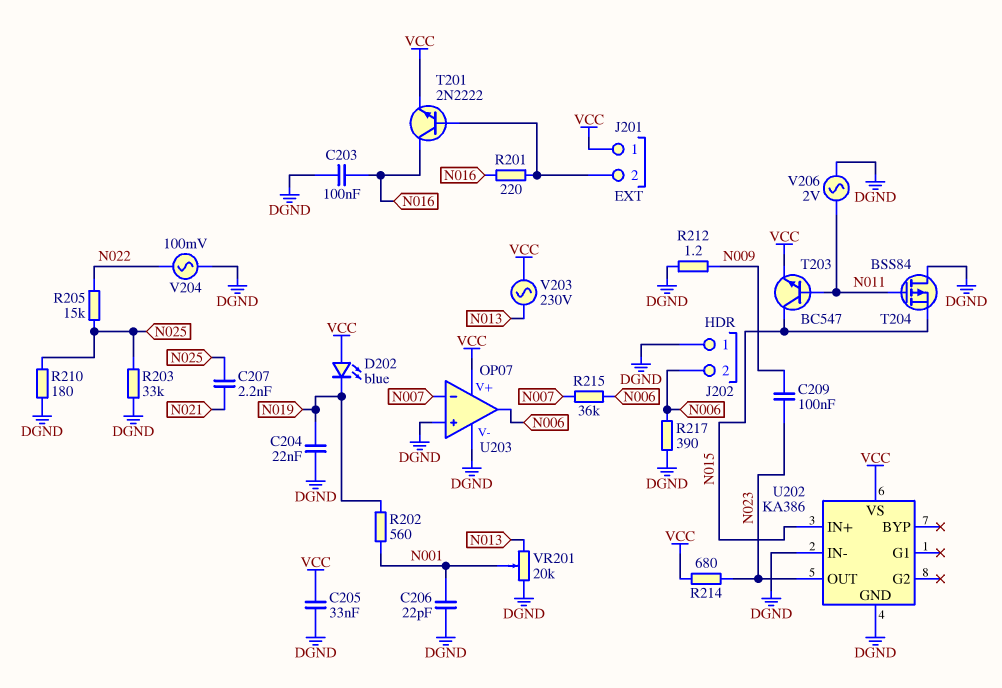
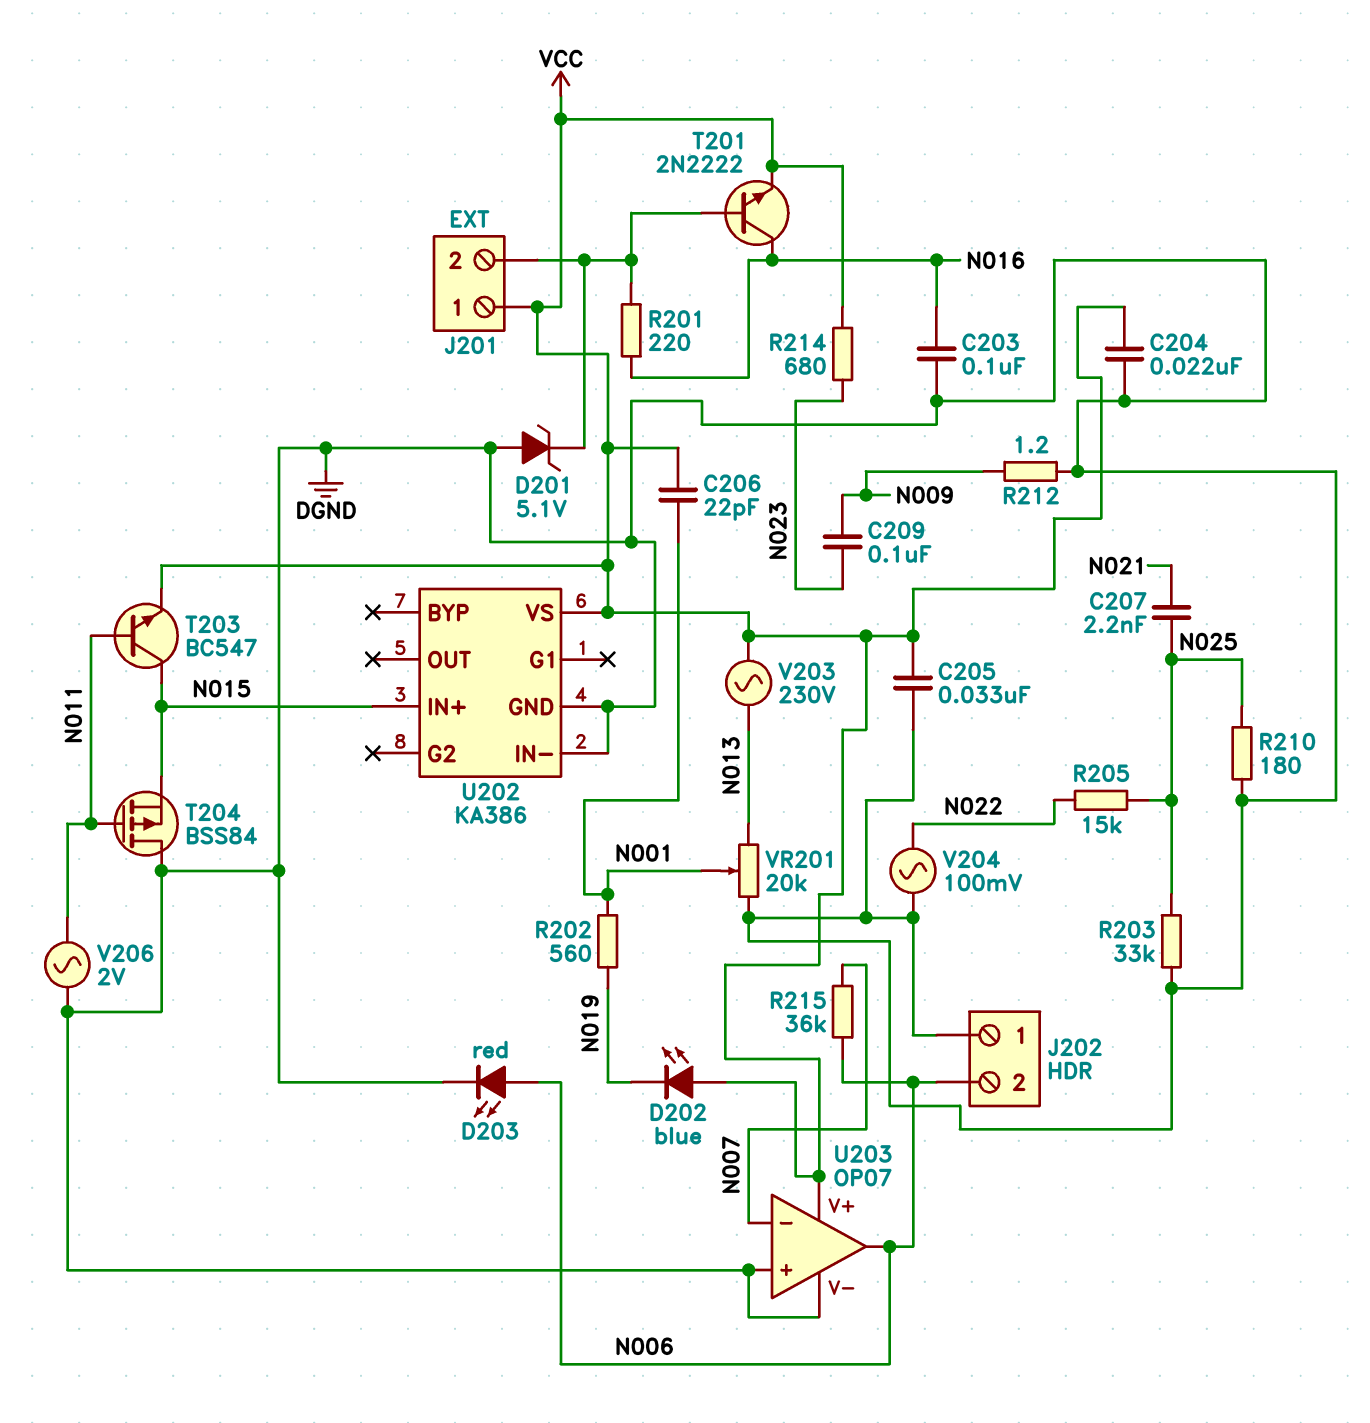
C204: 22nF (DGND, N019) -> 22nF (DGND, VCC)
C206: 22pF (DGND, N001) -> 22pF (N001, VCC)
D201: none -> zener 5.1V (A DGND, K J201/2)
D203: none -> LED red (A N006, K DGND)
R217: 390 (DGND, N006) -> none
U202 pin OUT: N023 -> none

